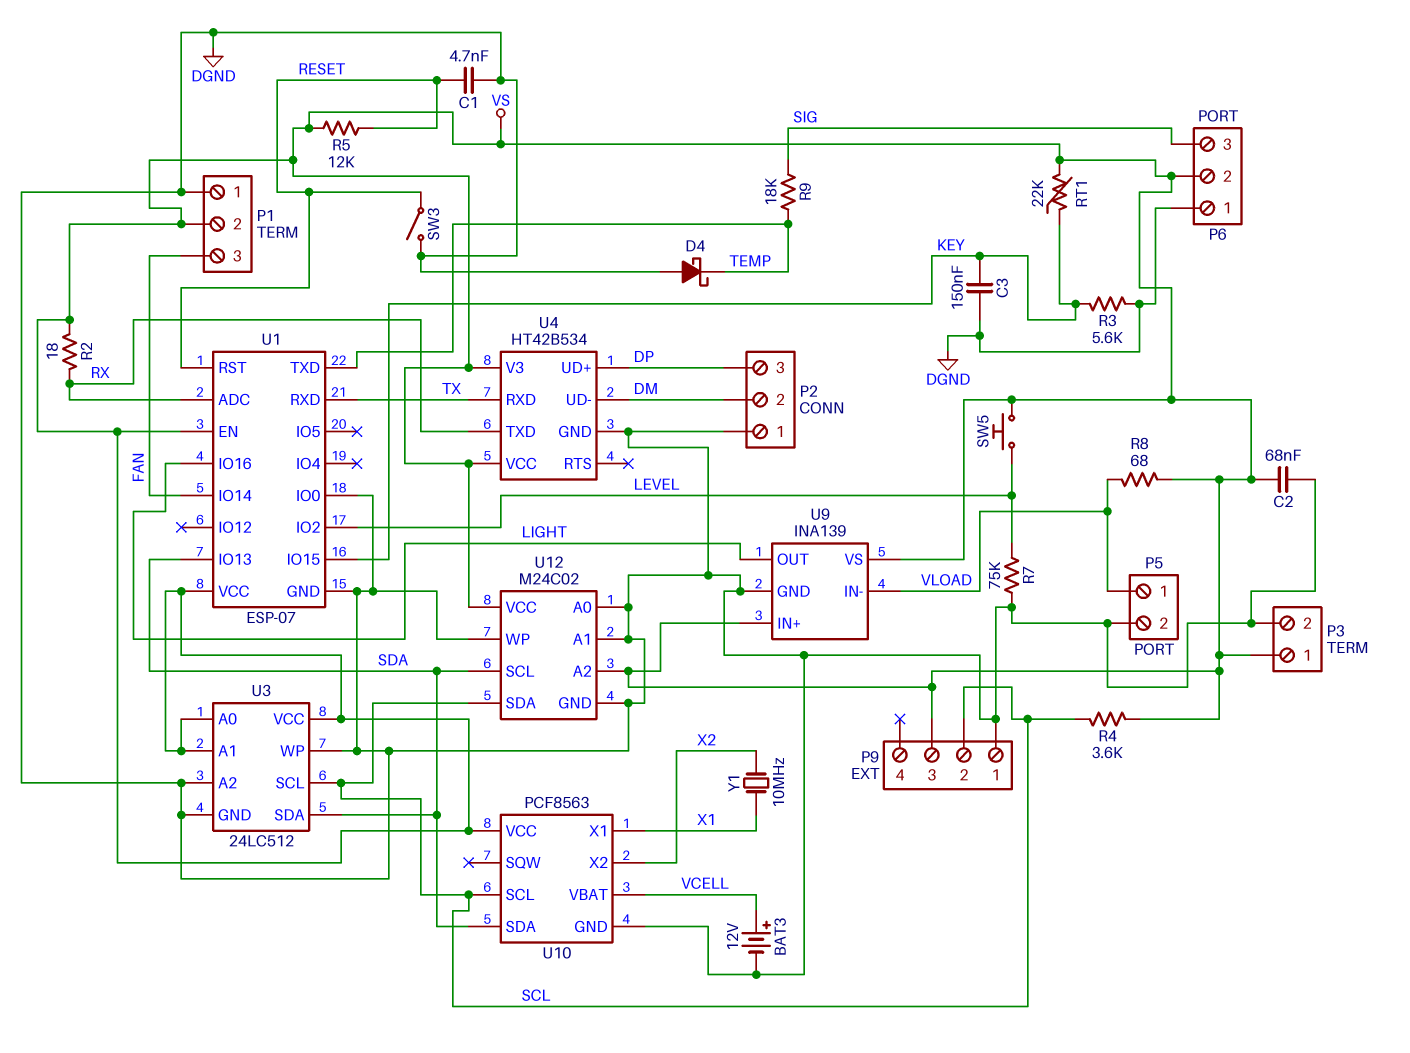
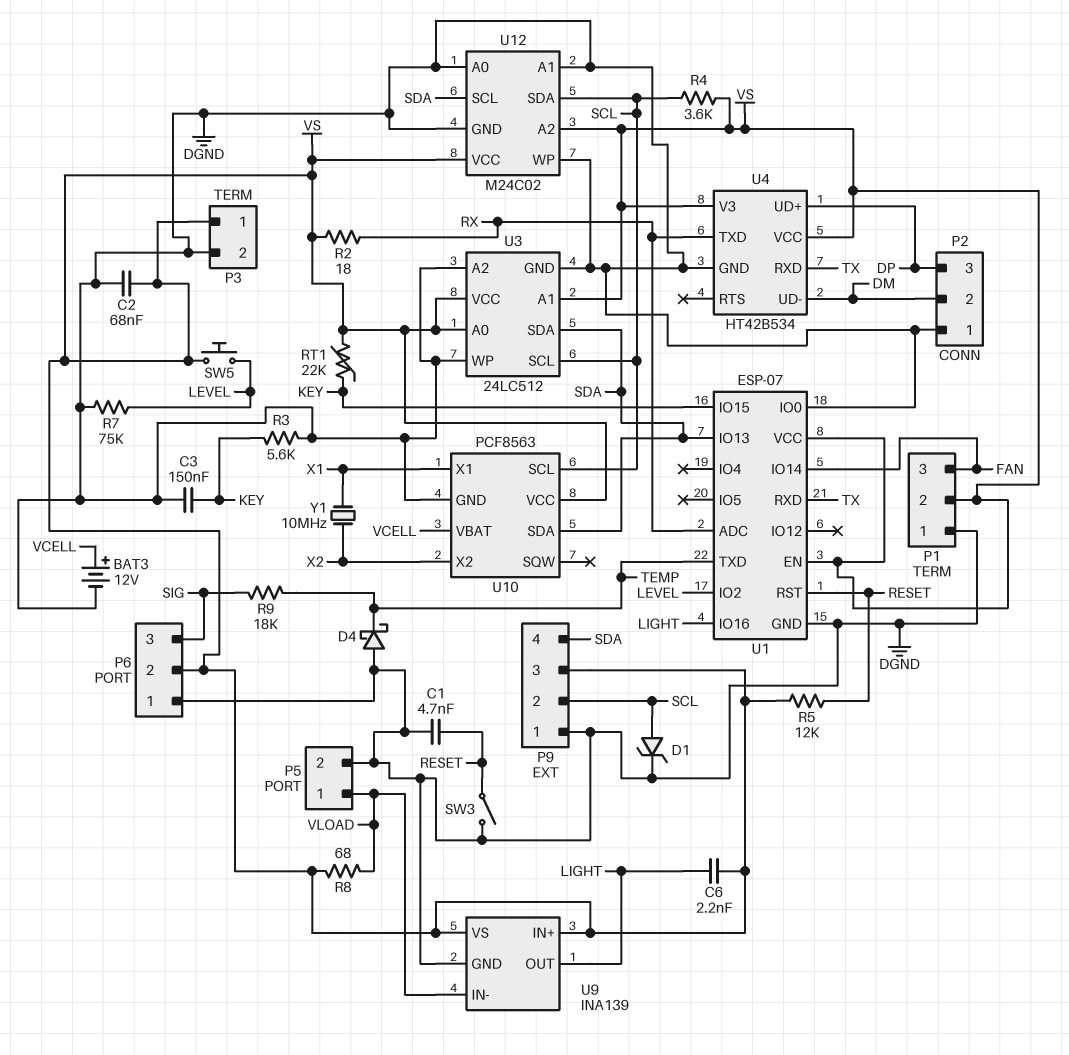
C6: none -> 2.2nF (LIGHT, VS)
D1: none -> zener (A SCL, K DGND)
P9 pin 4: none -> SDA

